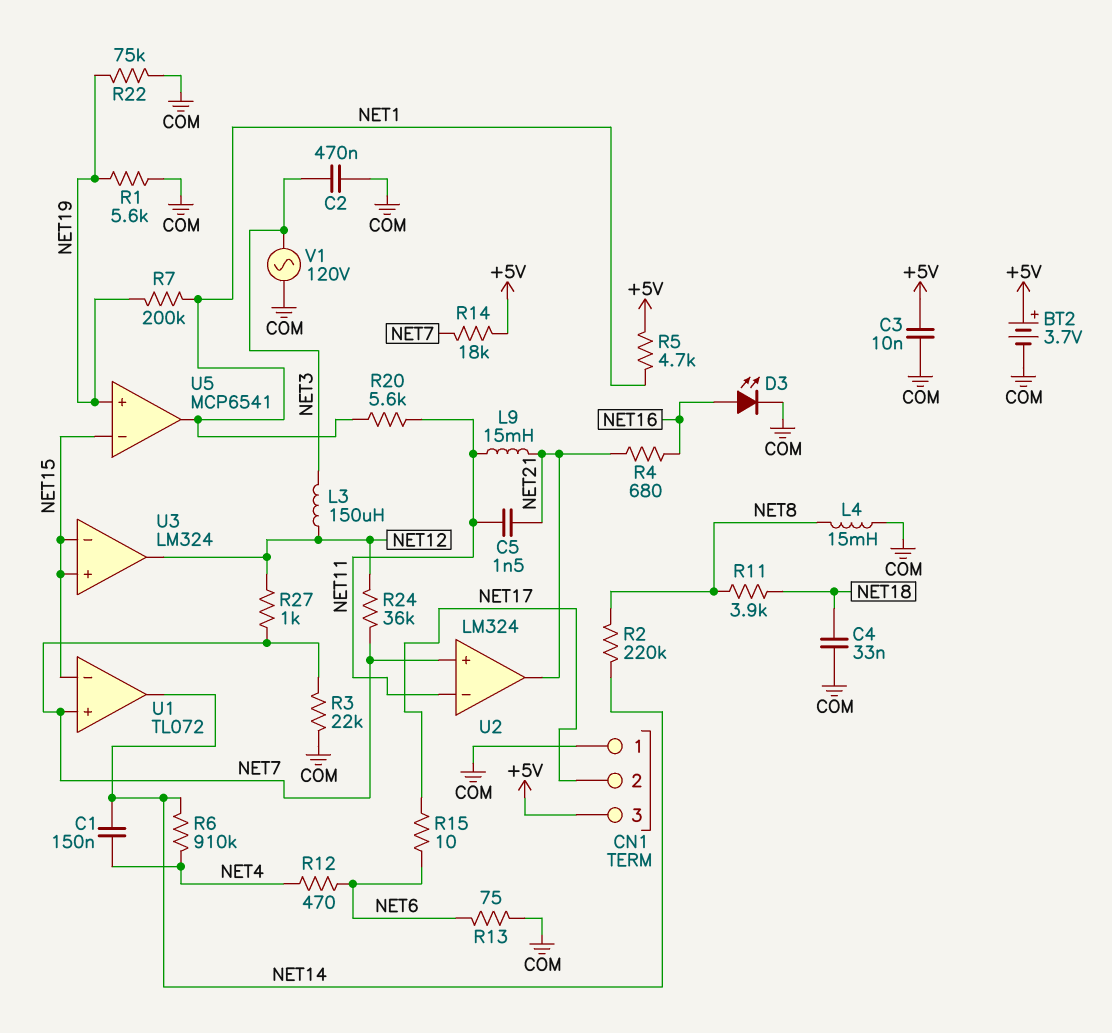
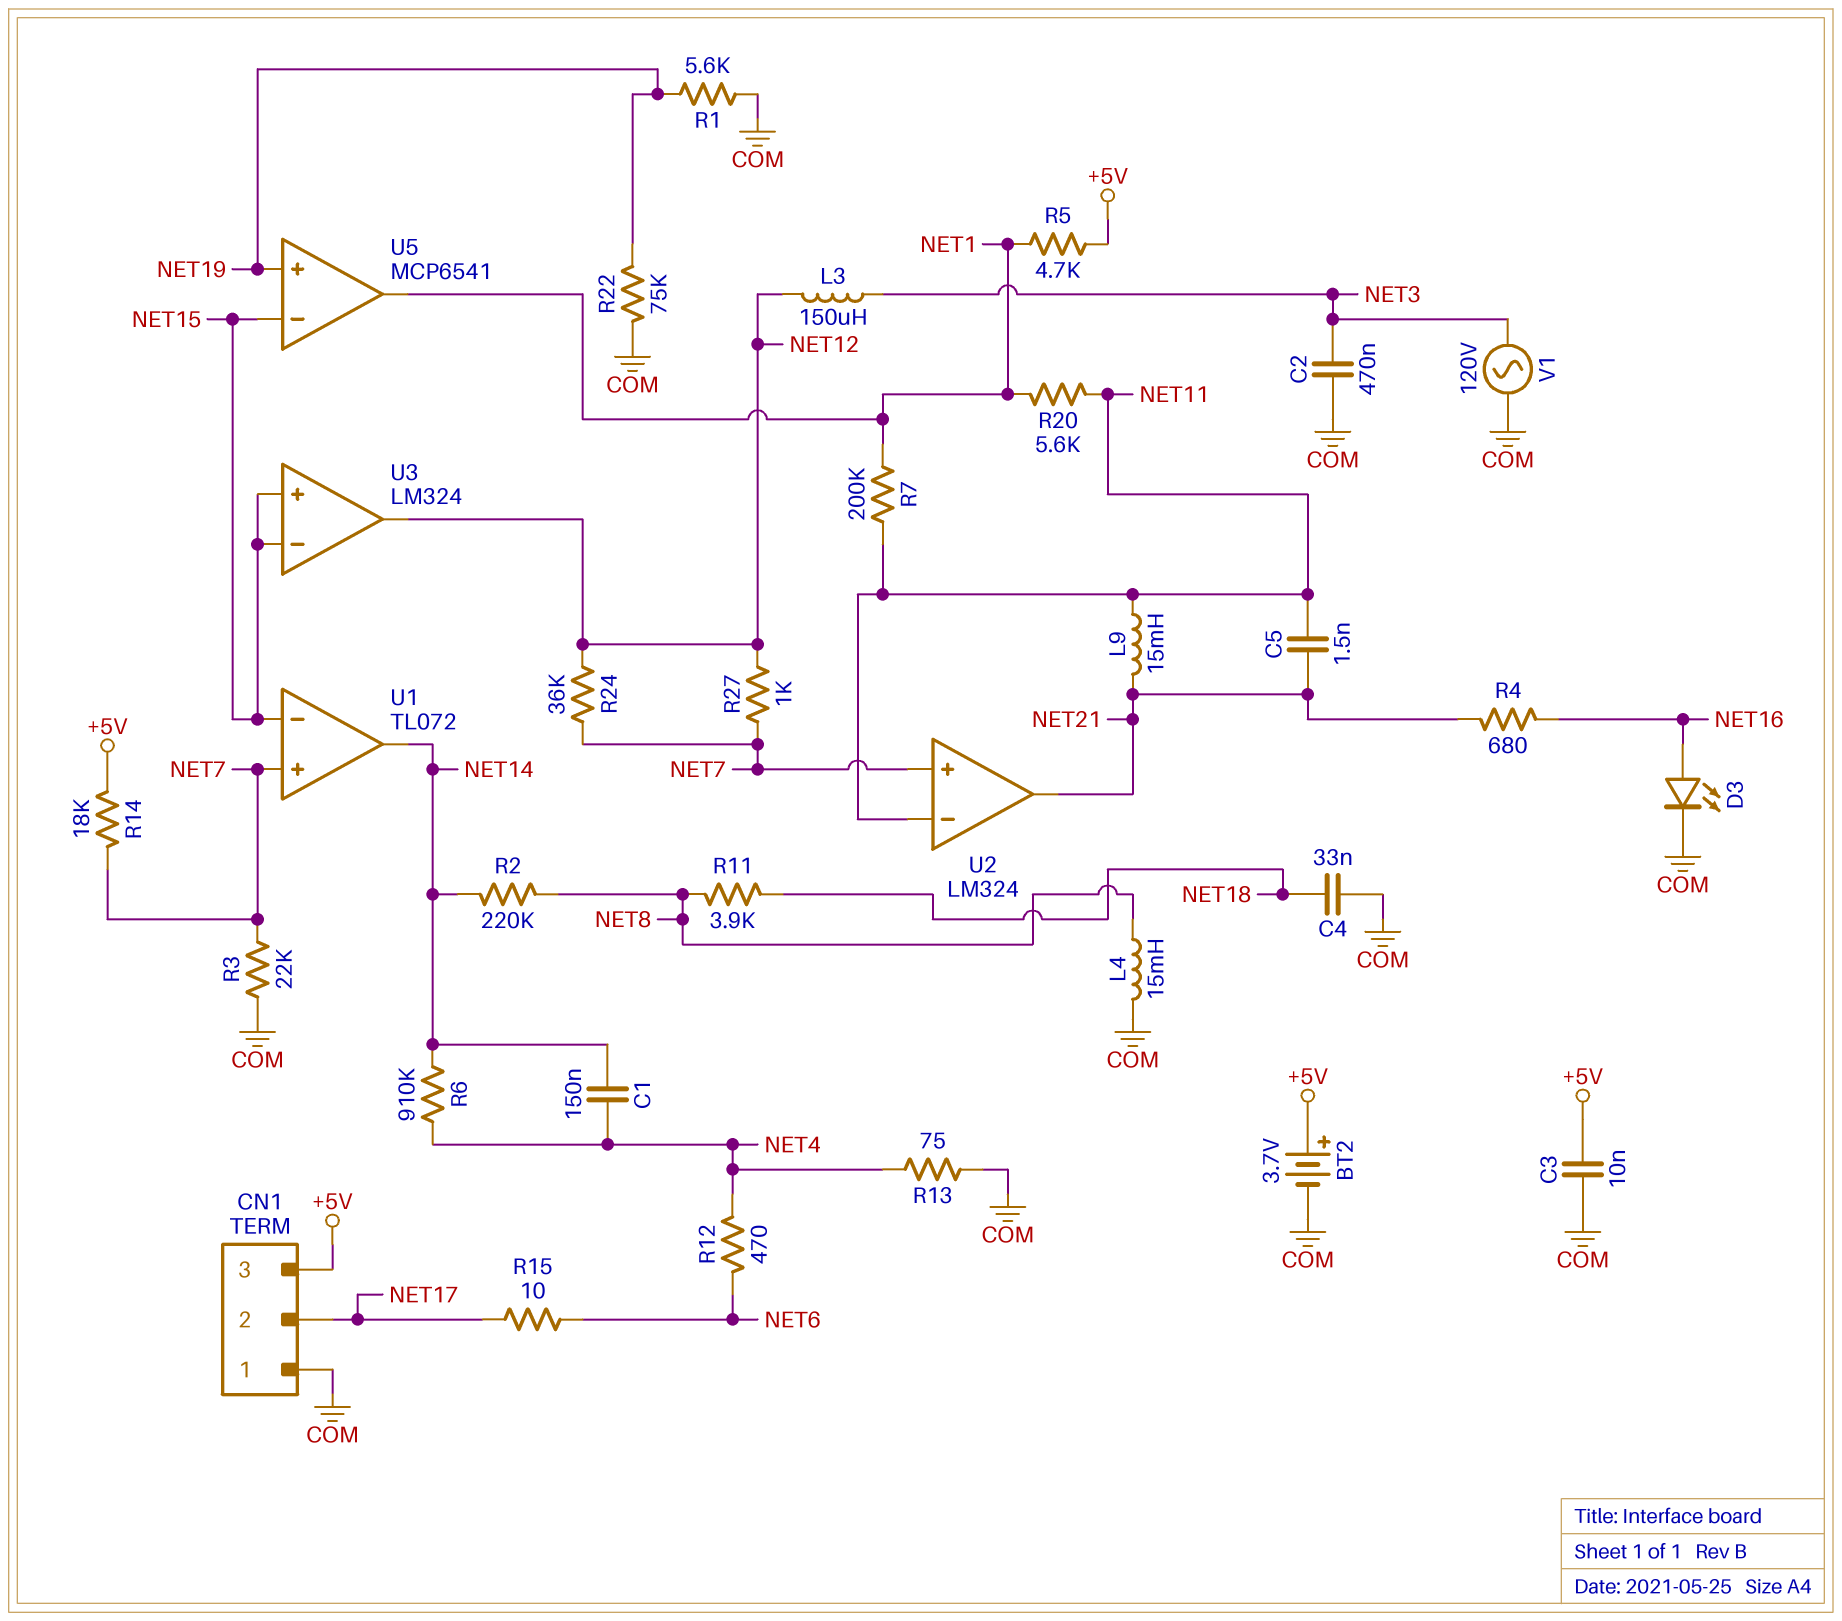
R7: 200k (NET1, NET19) -> 200k (NET1, NET11)
R13: 75 (COM, NET6) -> 75 (COM, NET4)

